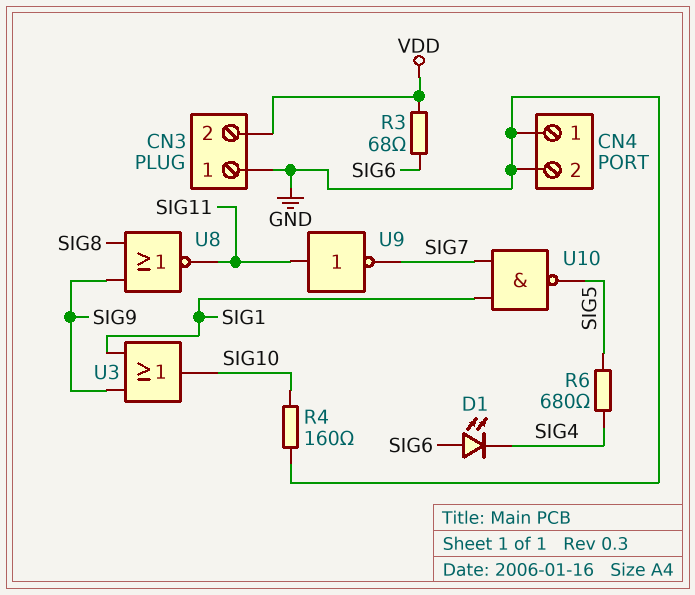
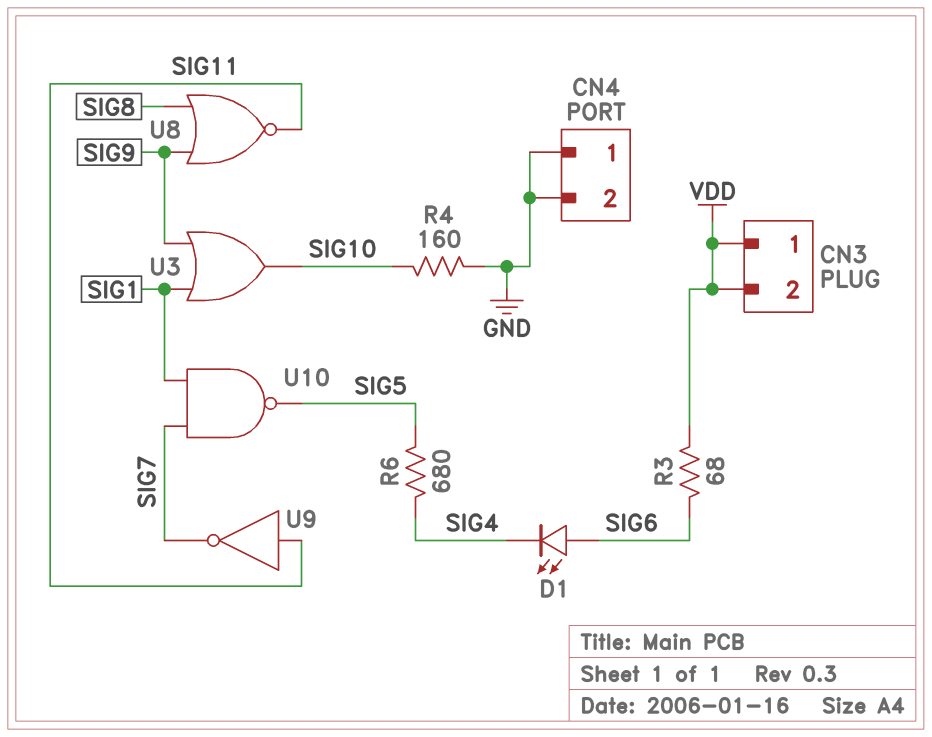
CN3 pin 1: GND -> VDD

